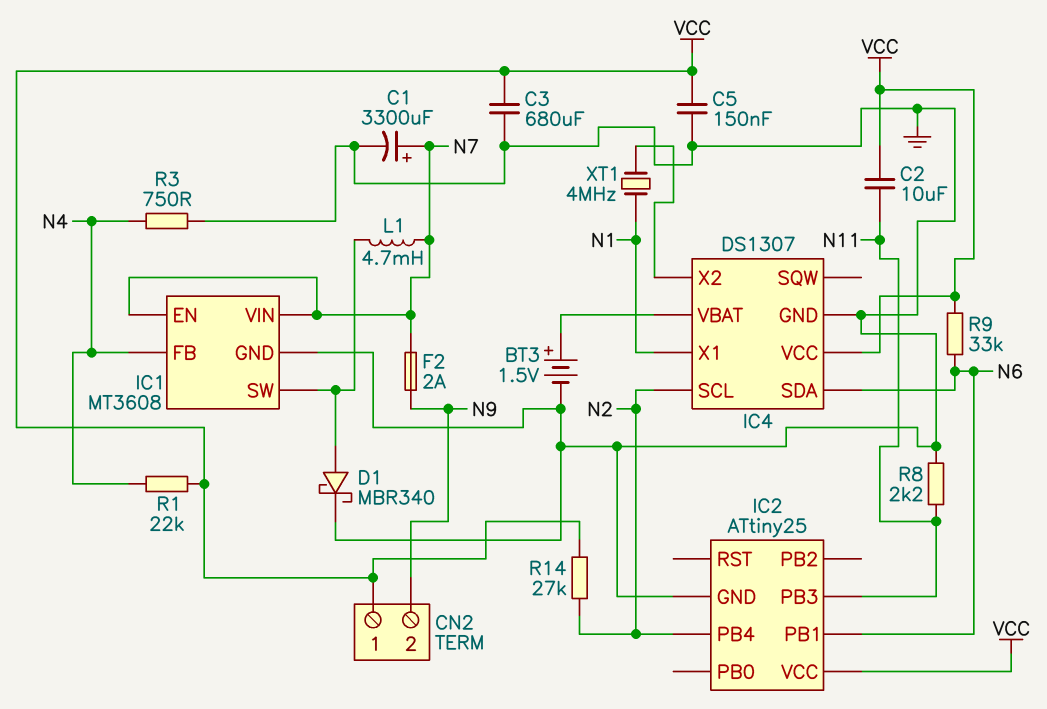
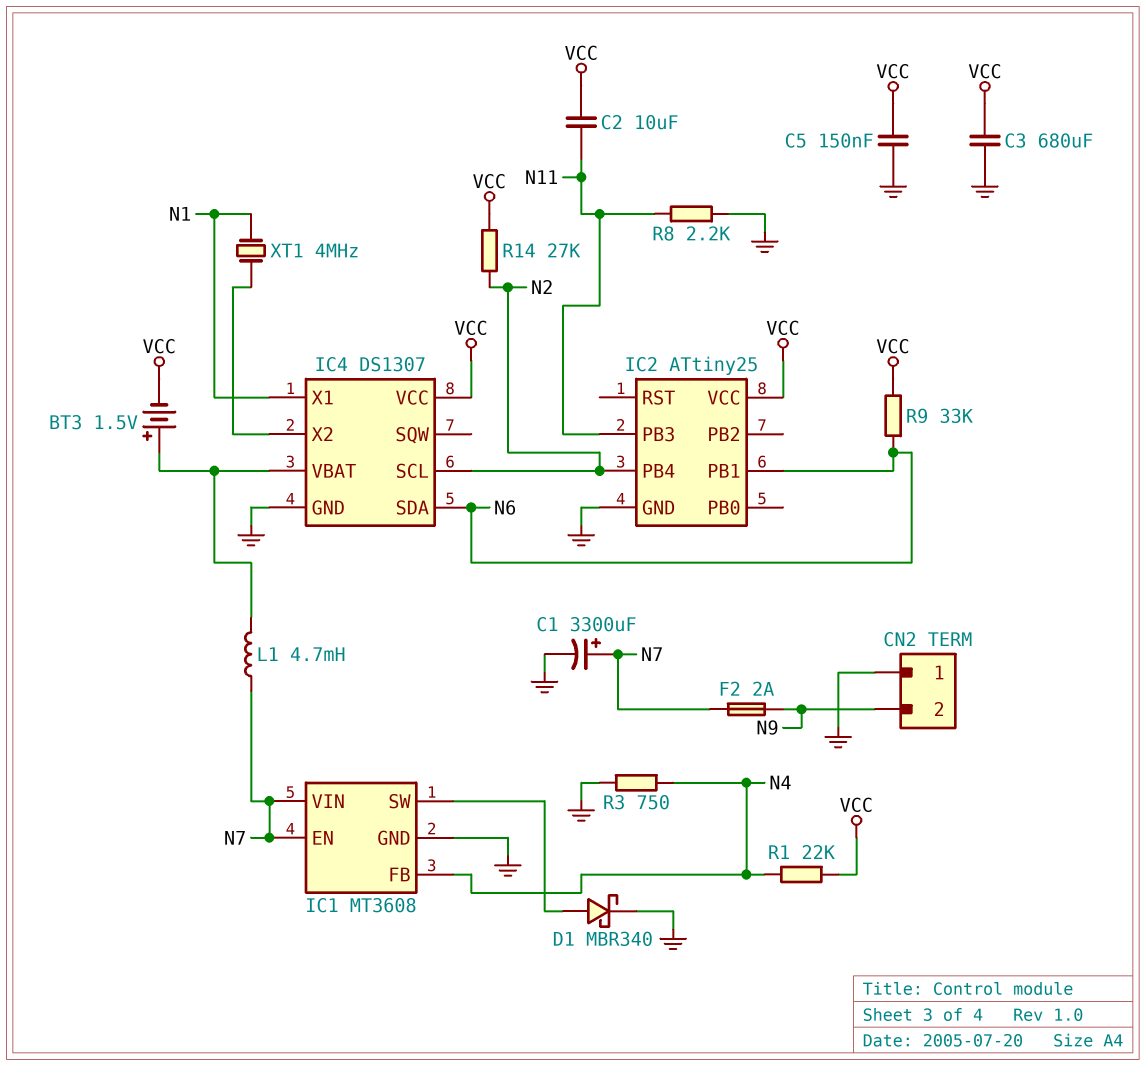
BT3: 1.5V (plus IC4/VBAT, minus GND) -> 1.5V (plus IC4/VBAT, minus VCC)
CN2 pin 1: VCC -> GND
L1: 4.7mH (IC1/SW, N7) -> 4.7mH (IC4/VBAT, N7)

